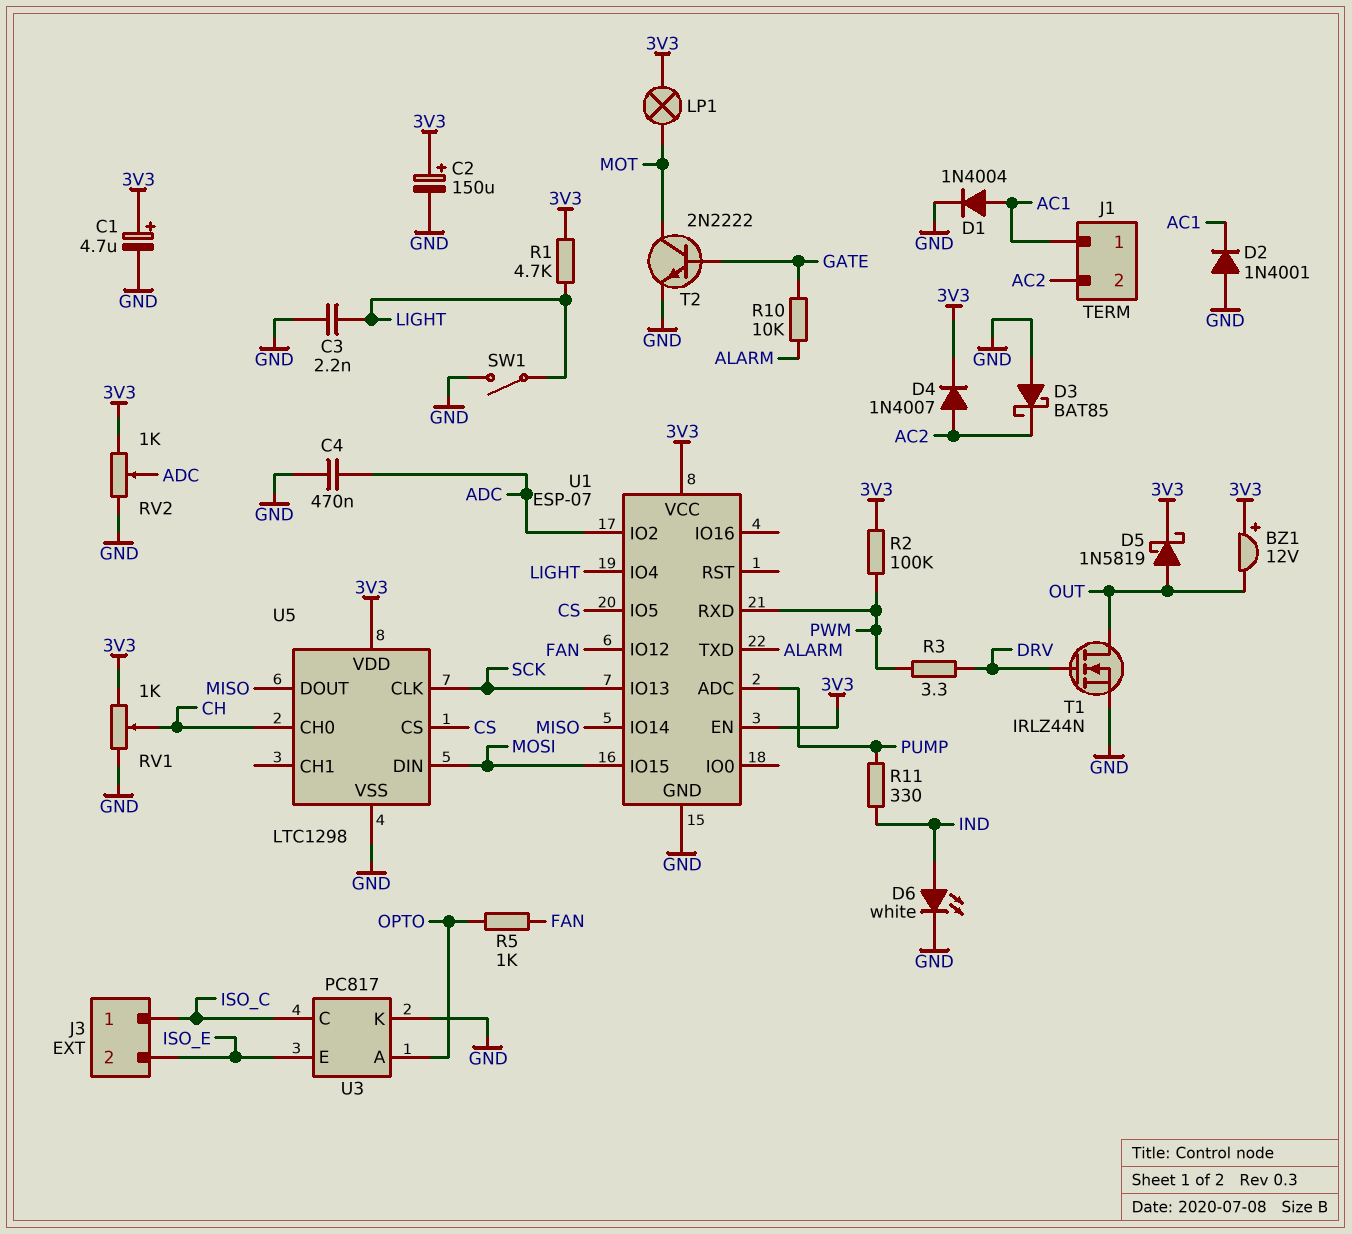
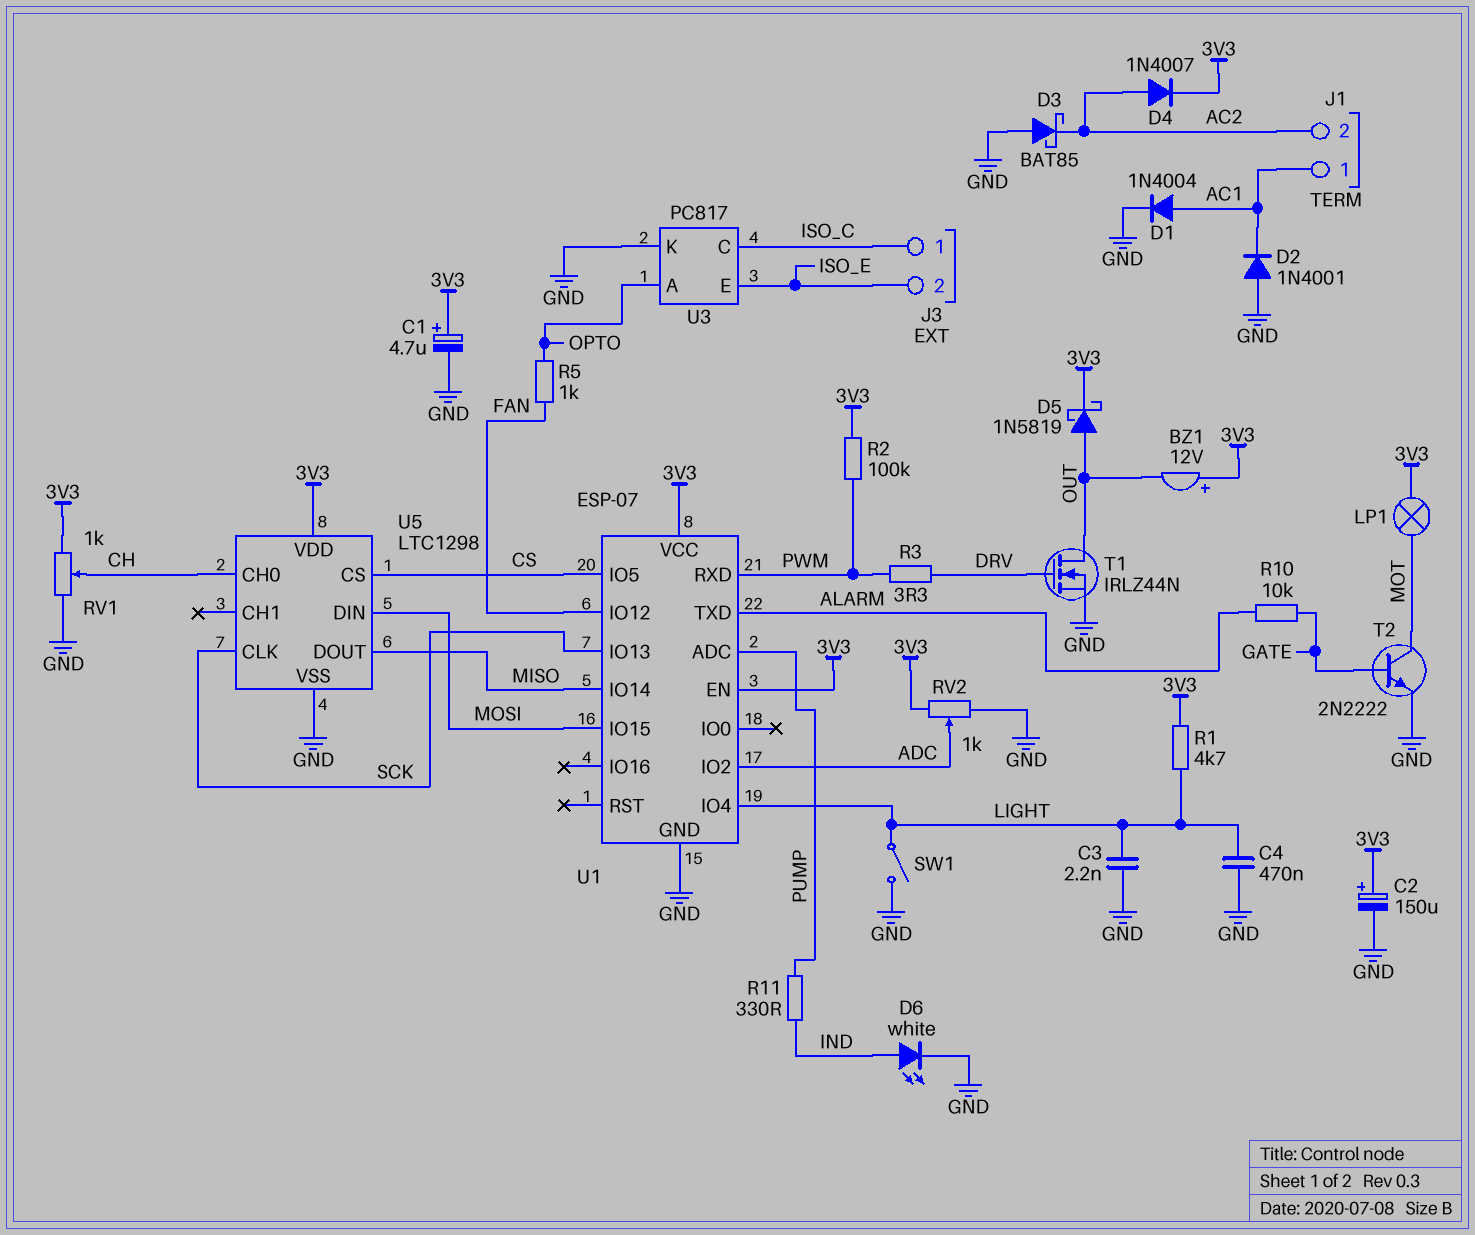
C4: 470nF (ADC, GND) -> 470nF (GND, LIGHT)

